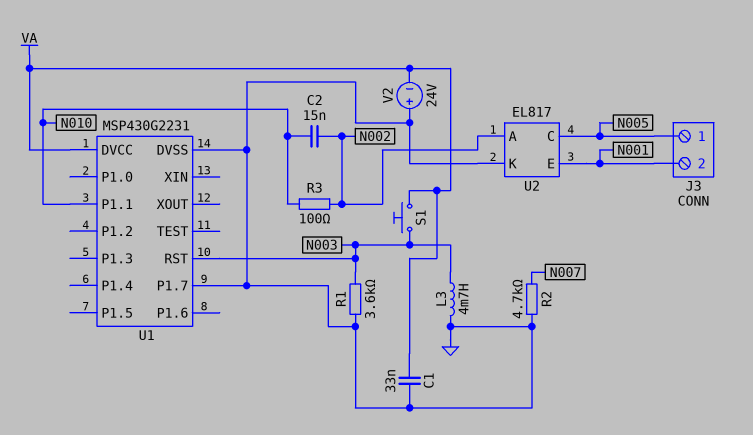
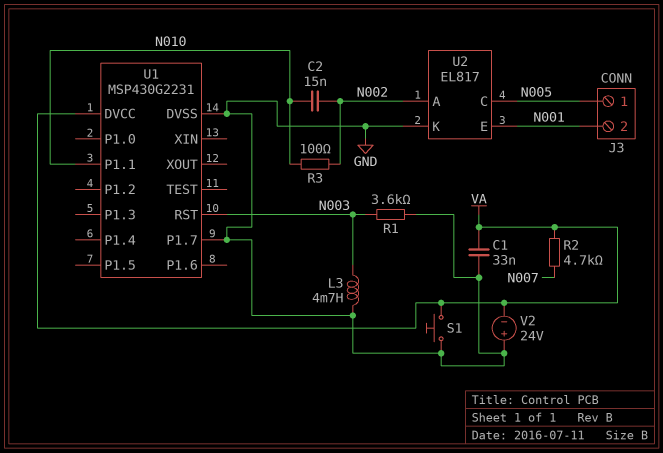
R2: 4.7k (GND, N007) -> 4.7k (N007, VA)
S1: button (N003, VA) -> button (GND, VA)

